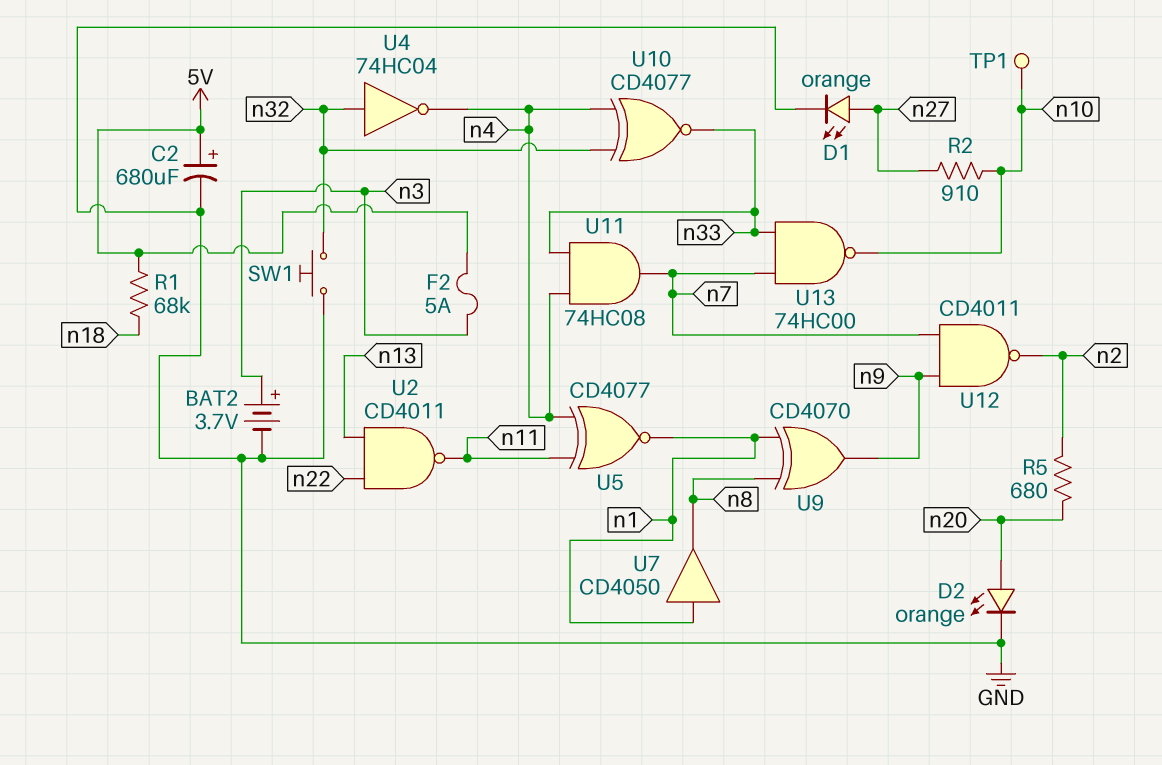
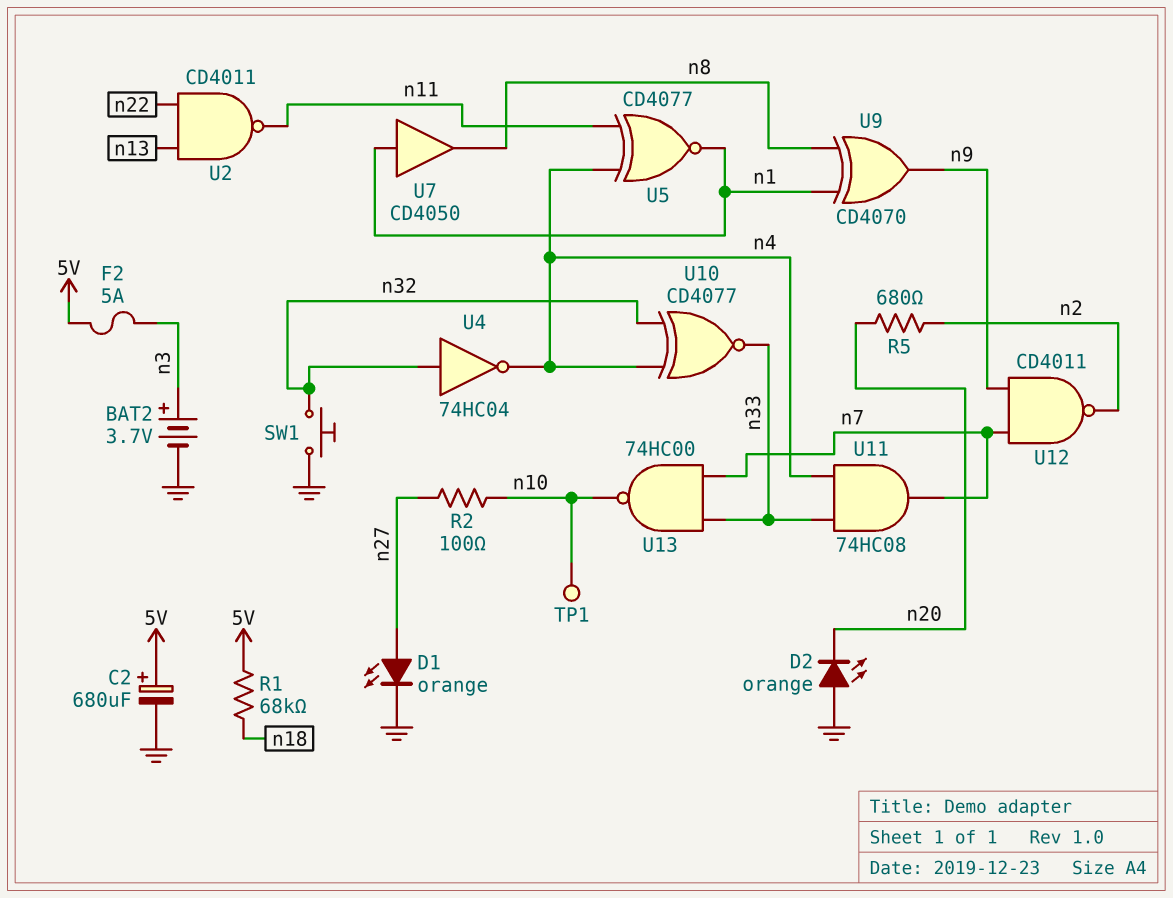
D2: LED orange (A n20, K GND) -> LED orange (A GND, K n20)
R2: 910 (n10, n27) -> 100 (n10, n27)

